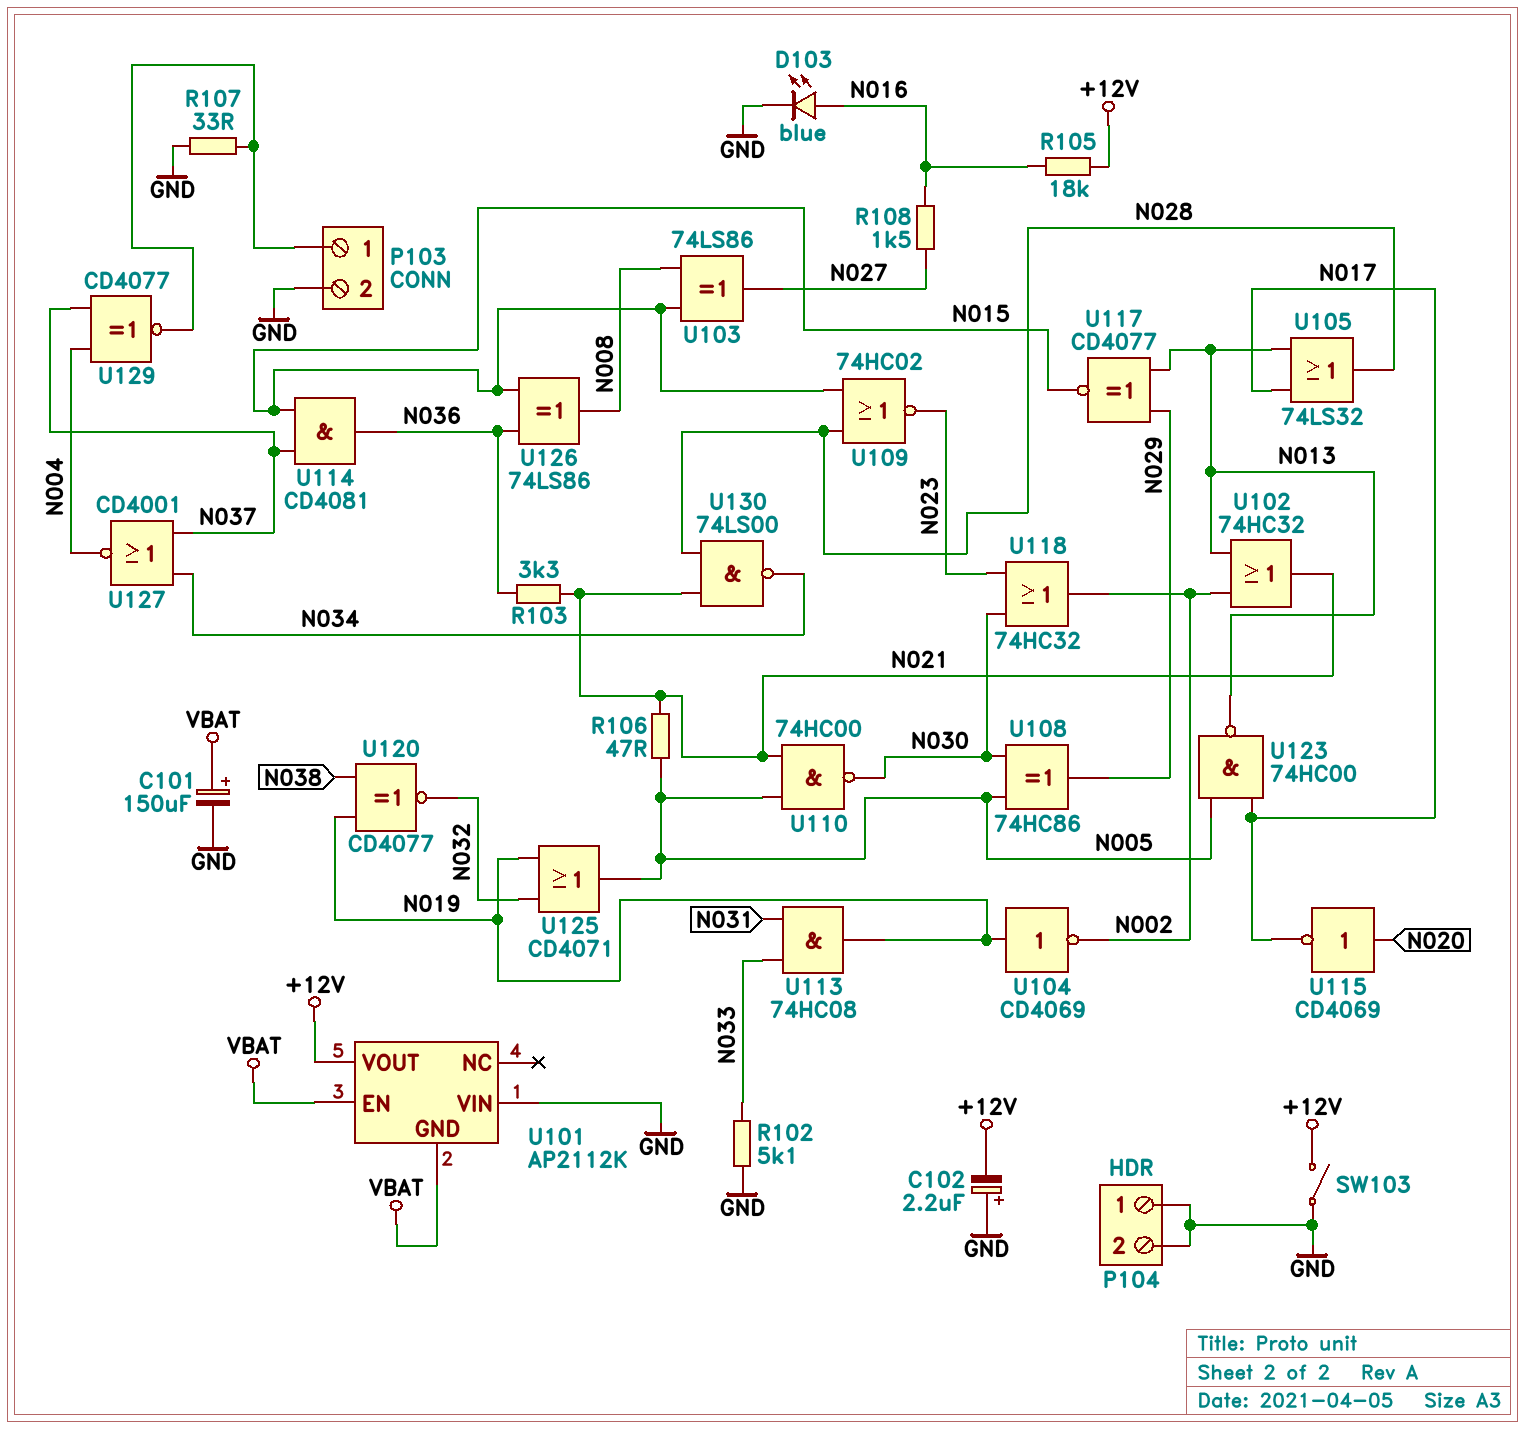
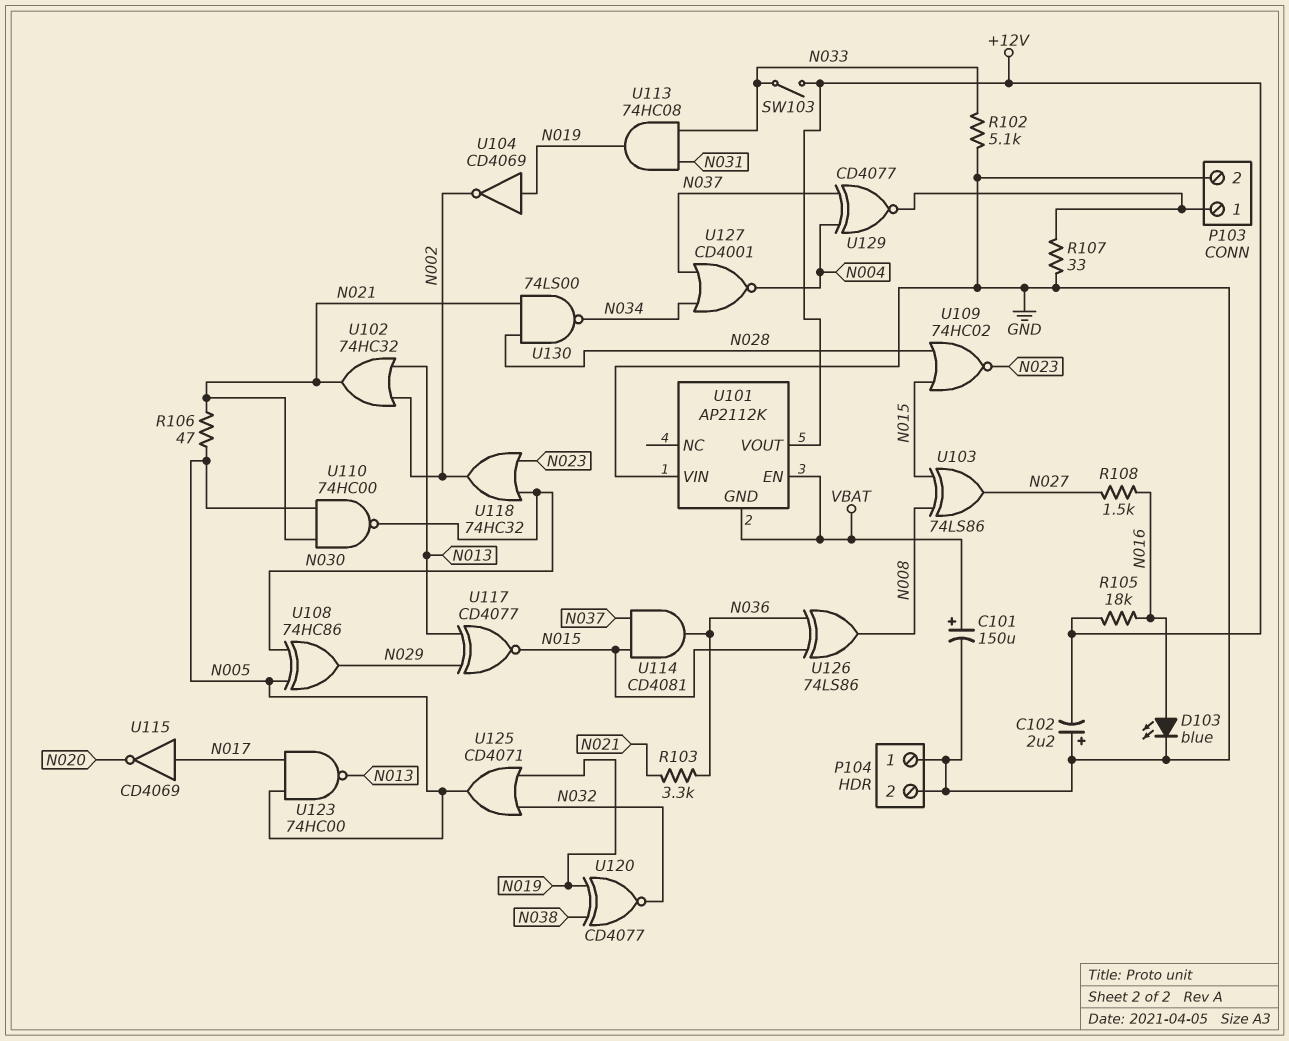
SW103: switch (+12V, GND) -> switch (+12V, N033)
U105: OR 74LS32 (in N013, in N017, out N028) -> none
U115: NOT CD4069 (in N020, out N017) -> NOT CD4069 (in N017, out N020)

